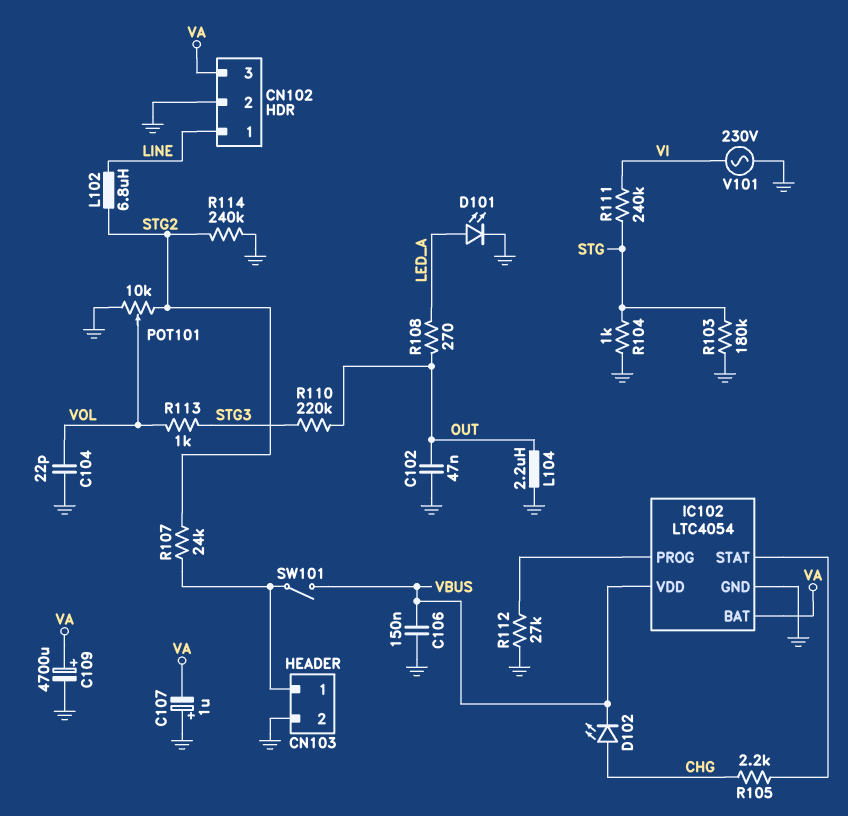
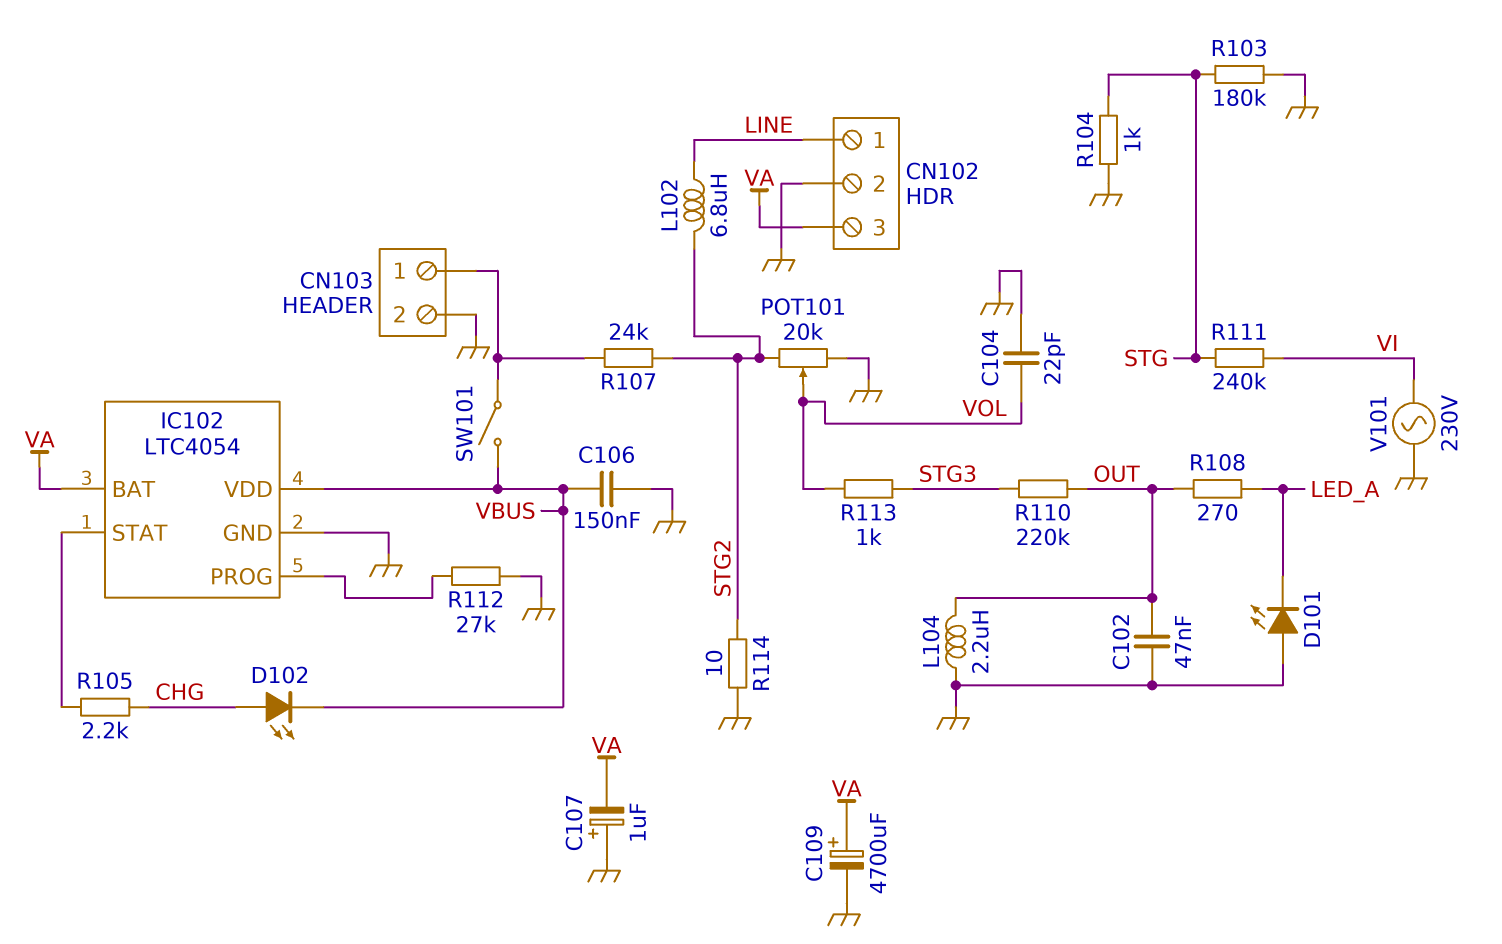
D101: LED (A LED_A, K GND) -> LED (A GND, K LED_A)
POT101: 10k (GND, STG2, wiper VOL) -> 20k (GND, STG2, wiper VOL)
R114: 240k (GND, STG2) -> 10 (GND, STG2)

